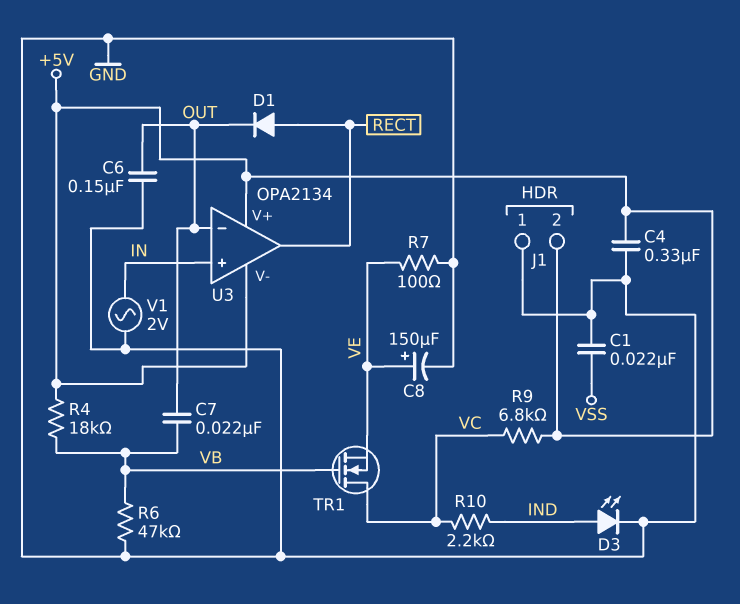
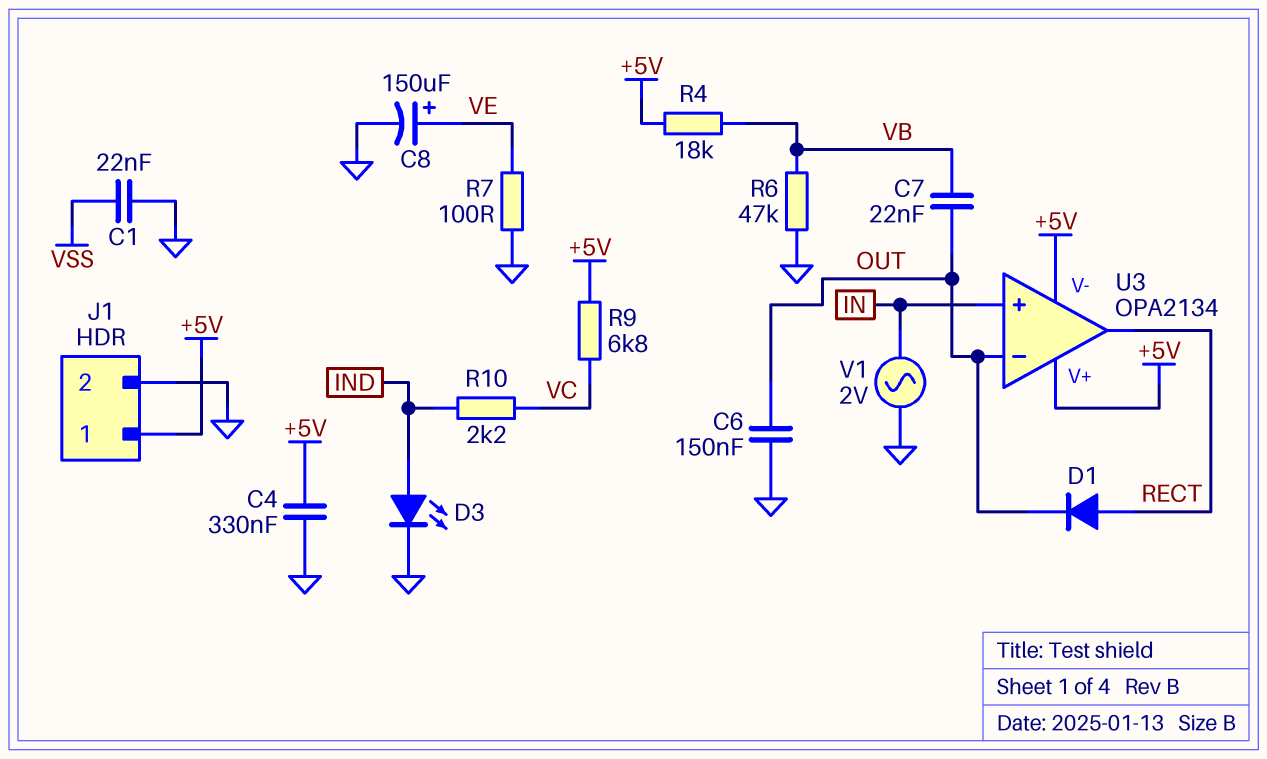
J1 pin 1: GND -> +5V
J1 pin 2: +5V -> GND
TR1: NMOS (G VB, D VC, S VE) -> none

